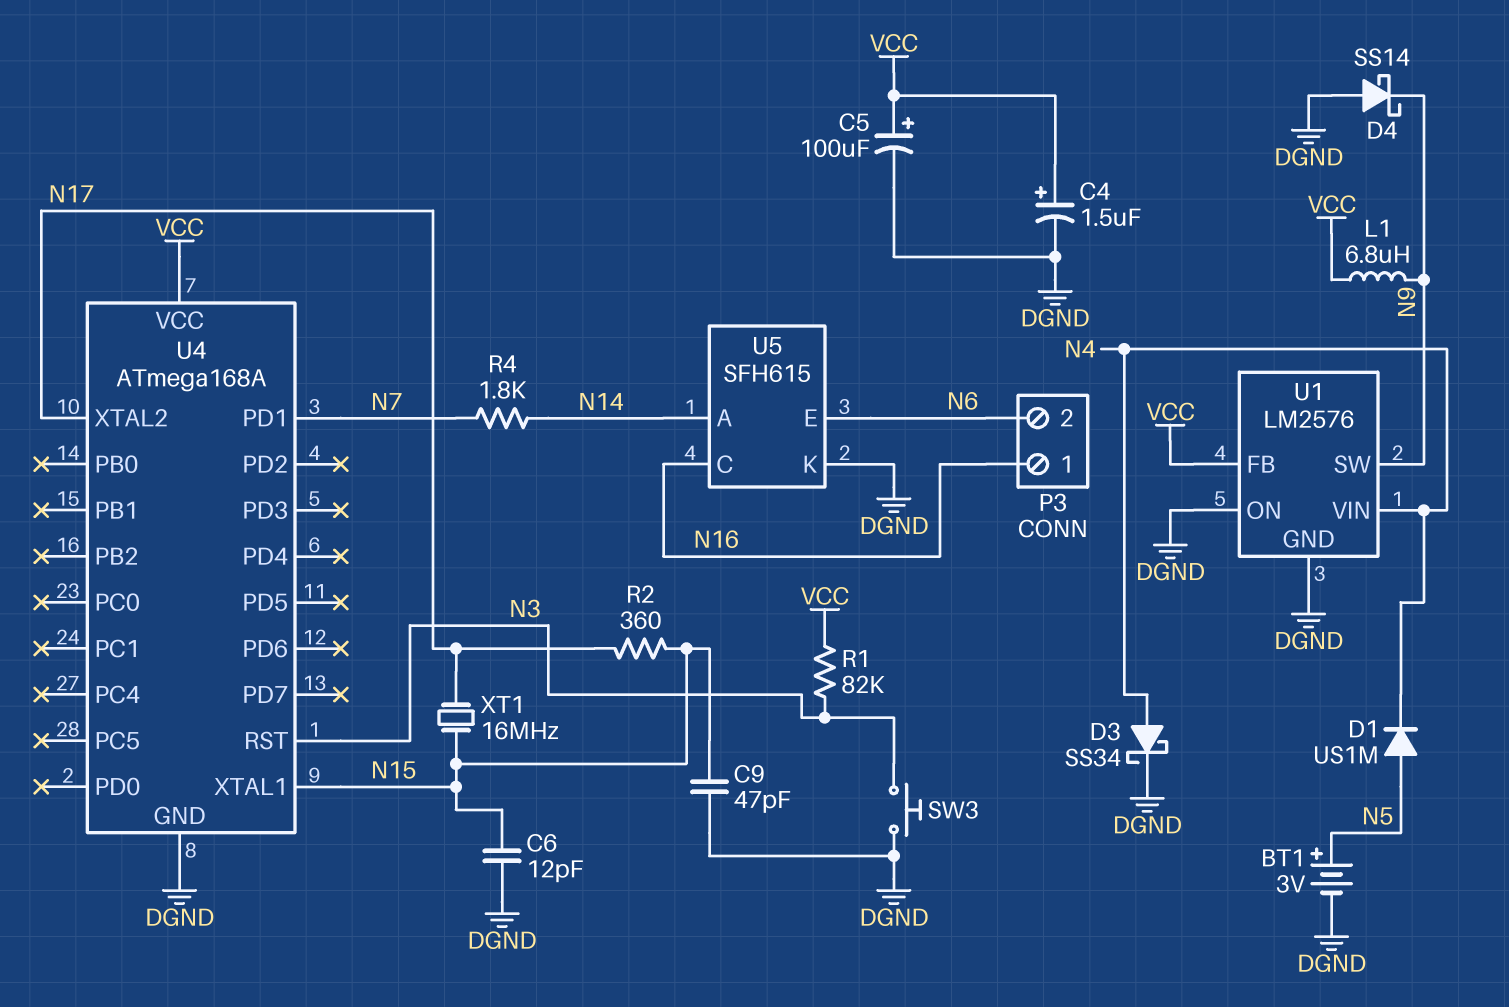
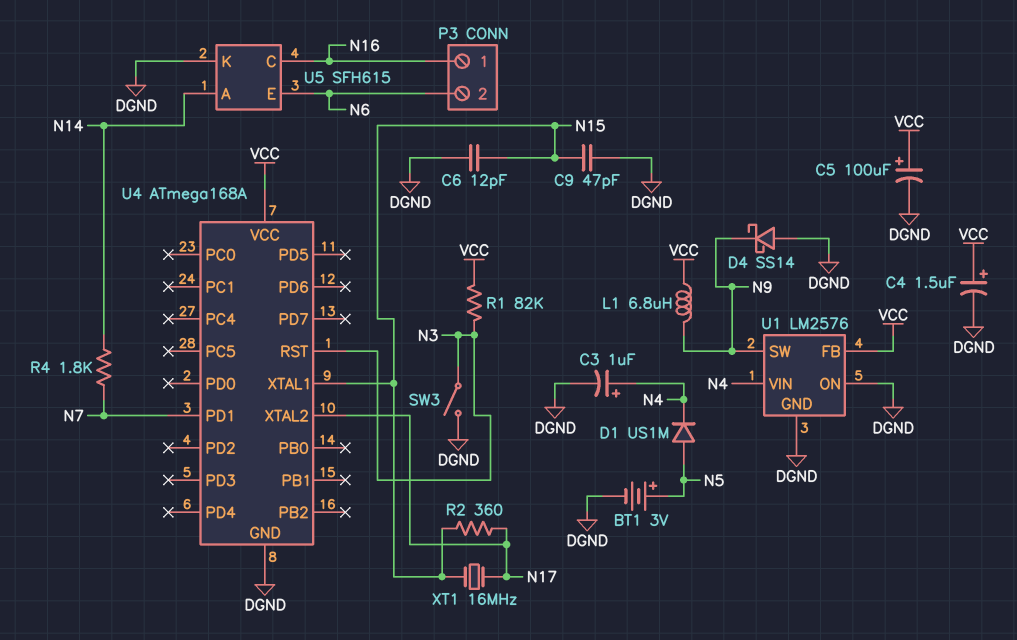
C3: none -> 1uF (plus N4, minus DGND)
D3: schottky SS34 (A N4, K DGND) -> none
SW3: button (DGND, N3) -> switch (DGND, N3)

